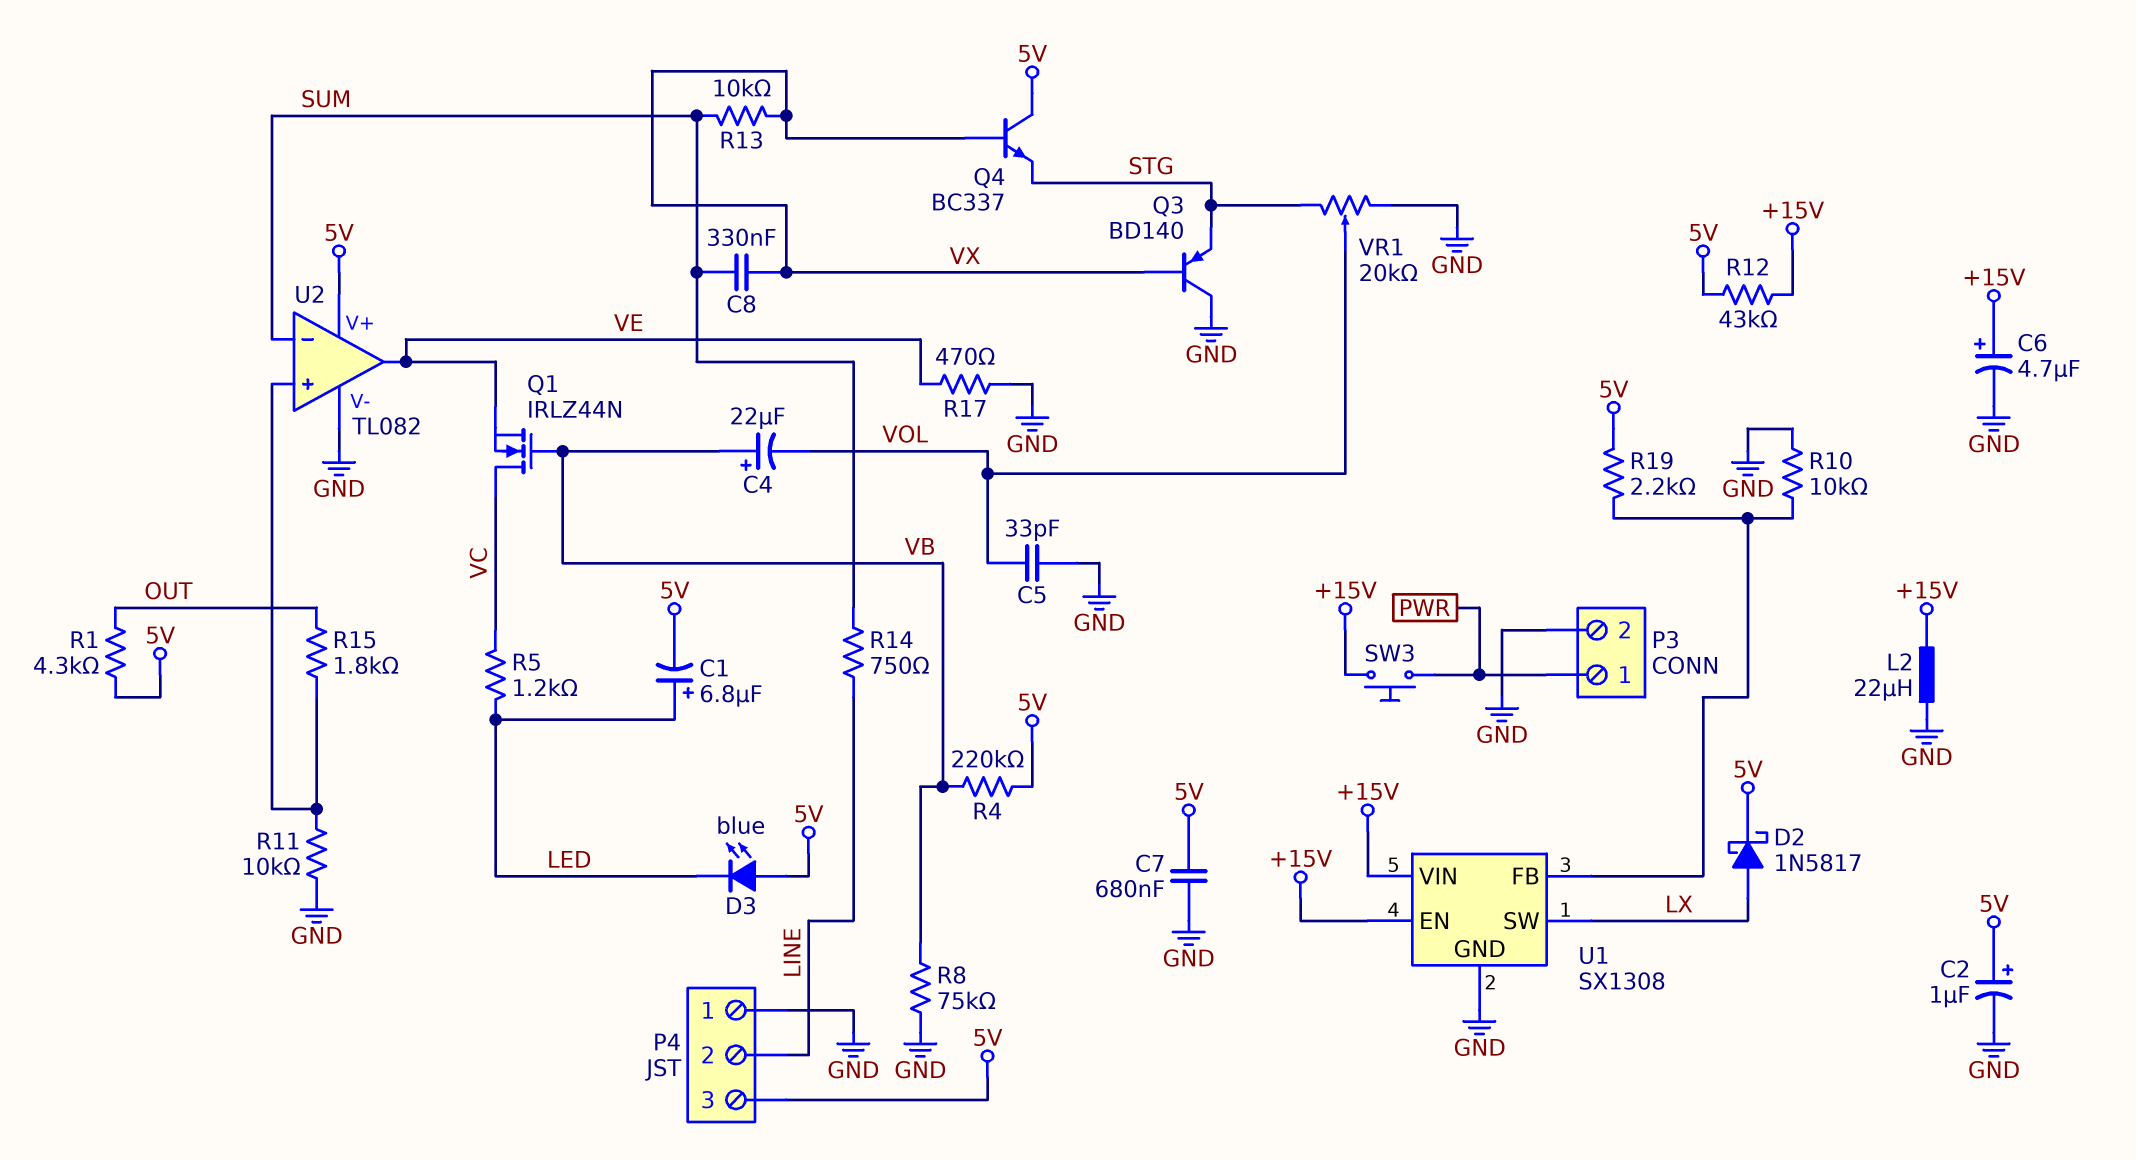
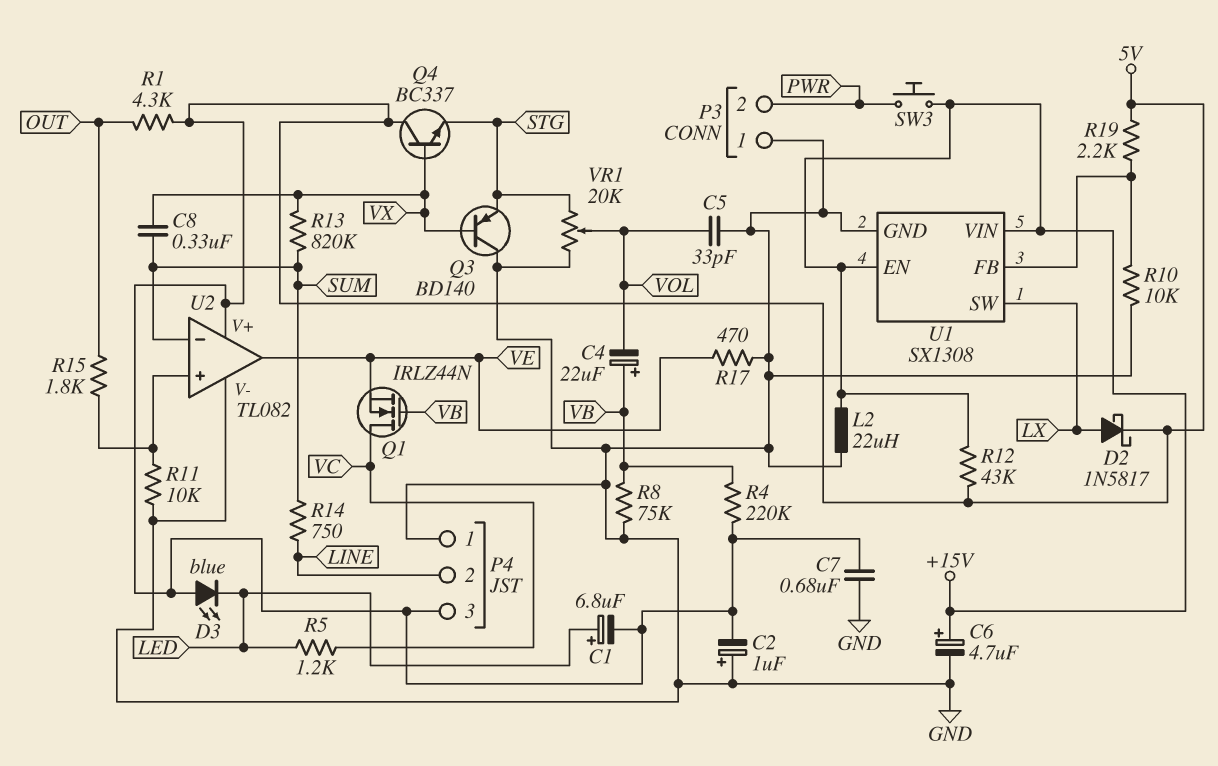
C2: 1uF (plus 5V, minus GND) -> 1uF (plus GND, minus 5V)
P3 pin 1: PWR -> GND
P3 pin 2: GND -> PWR
R13: 10k (SUM, VX) -> 820k (SUM, VX)

